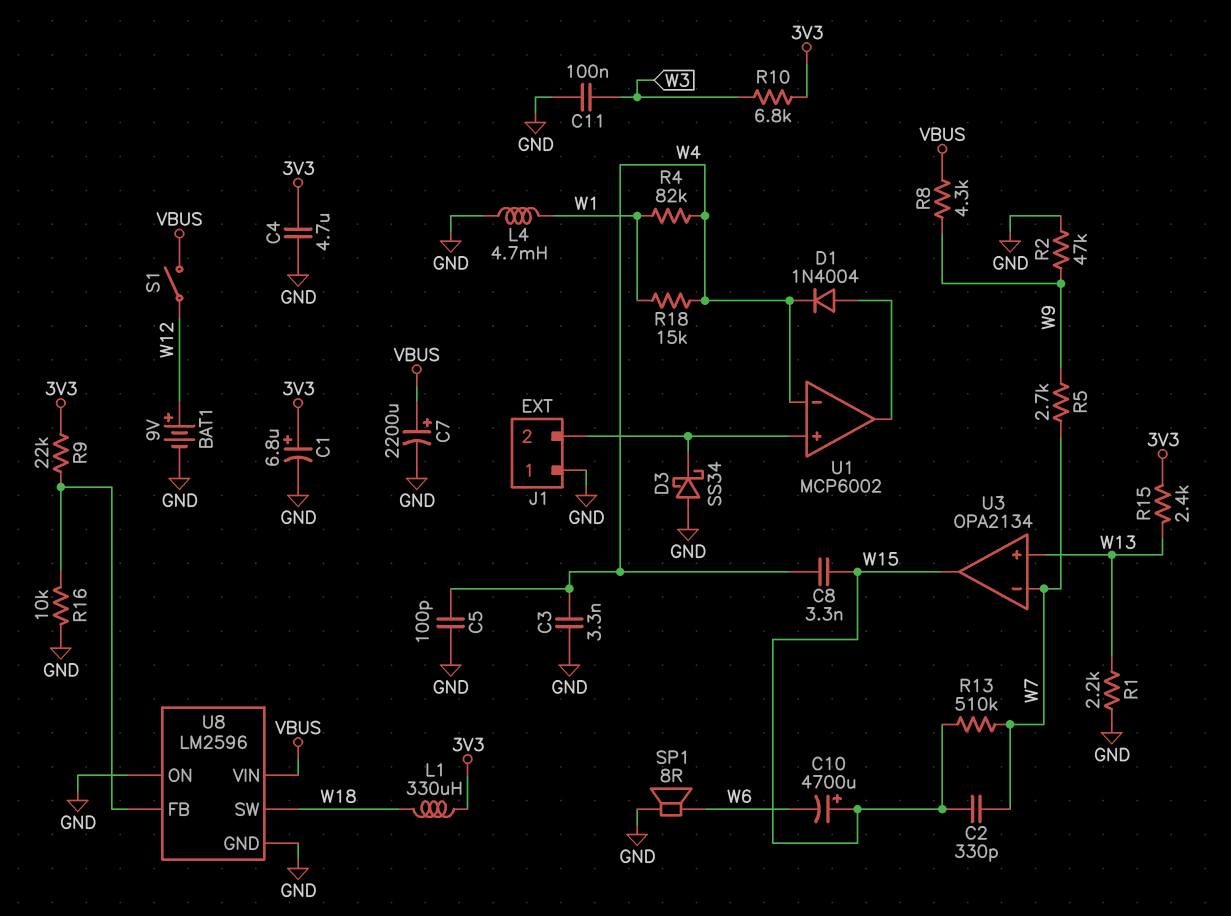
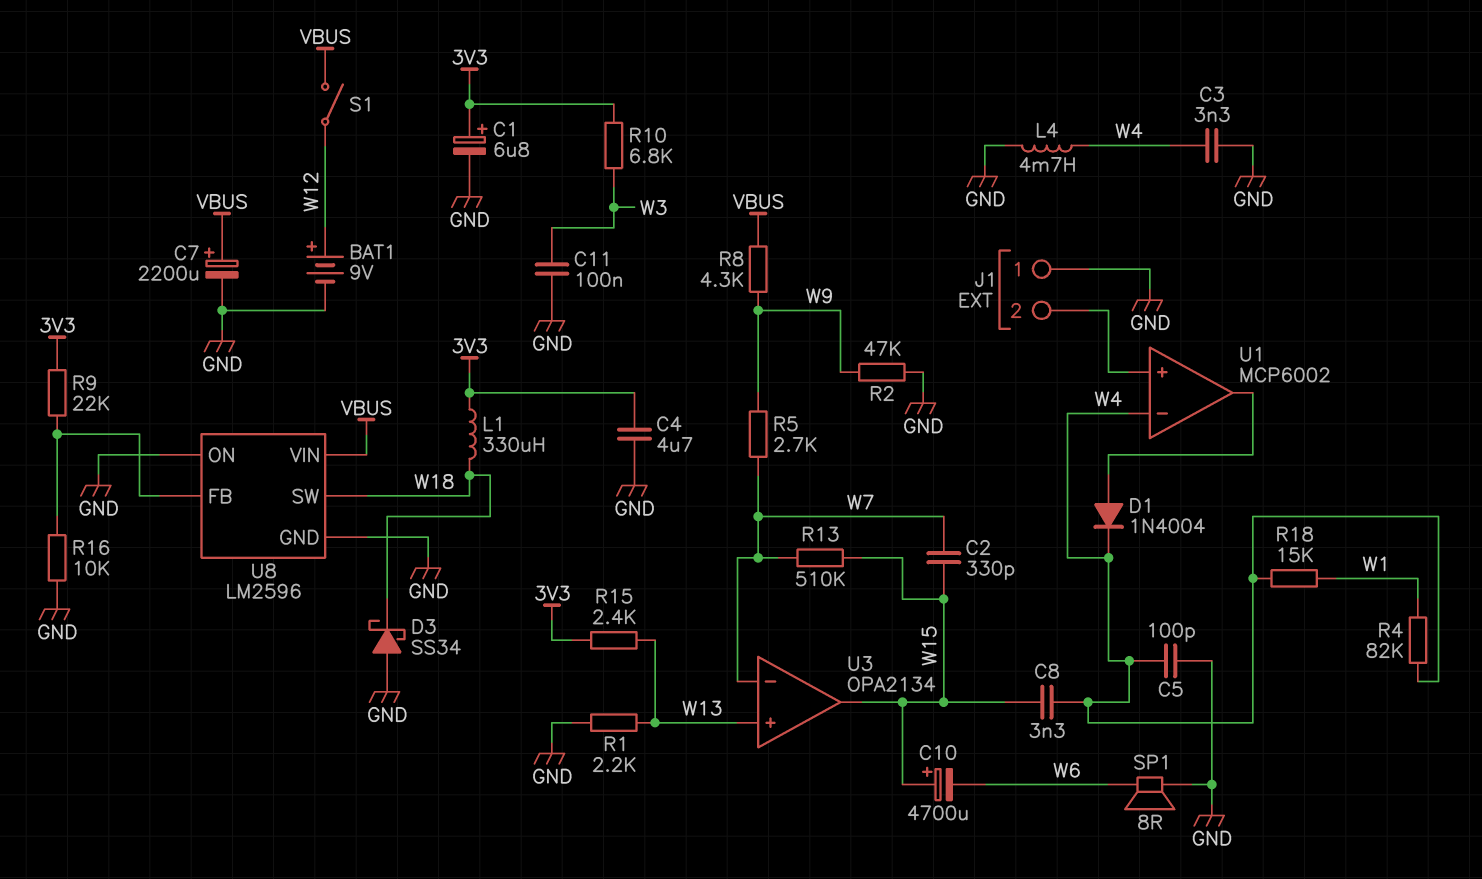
D3: schottky SS34 (A GND, K J1/2) -> schottky SS34 (A GND, K W18)
L4: 4.7mH (GND, W1) -> 4.7mH (GND, W4)

